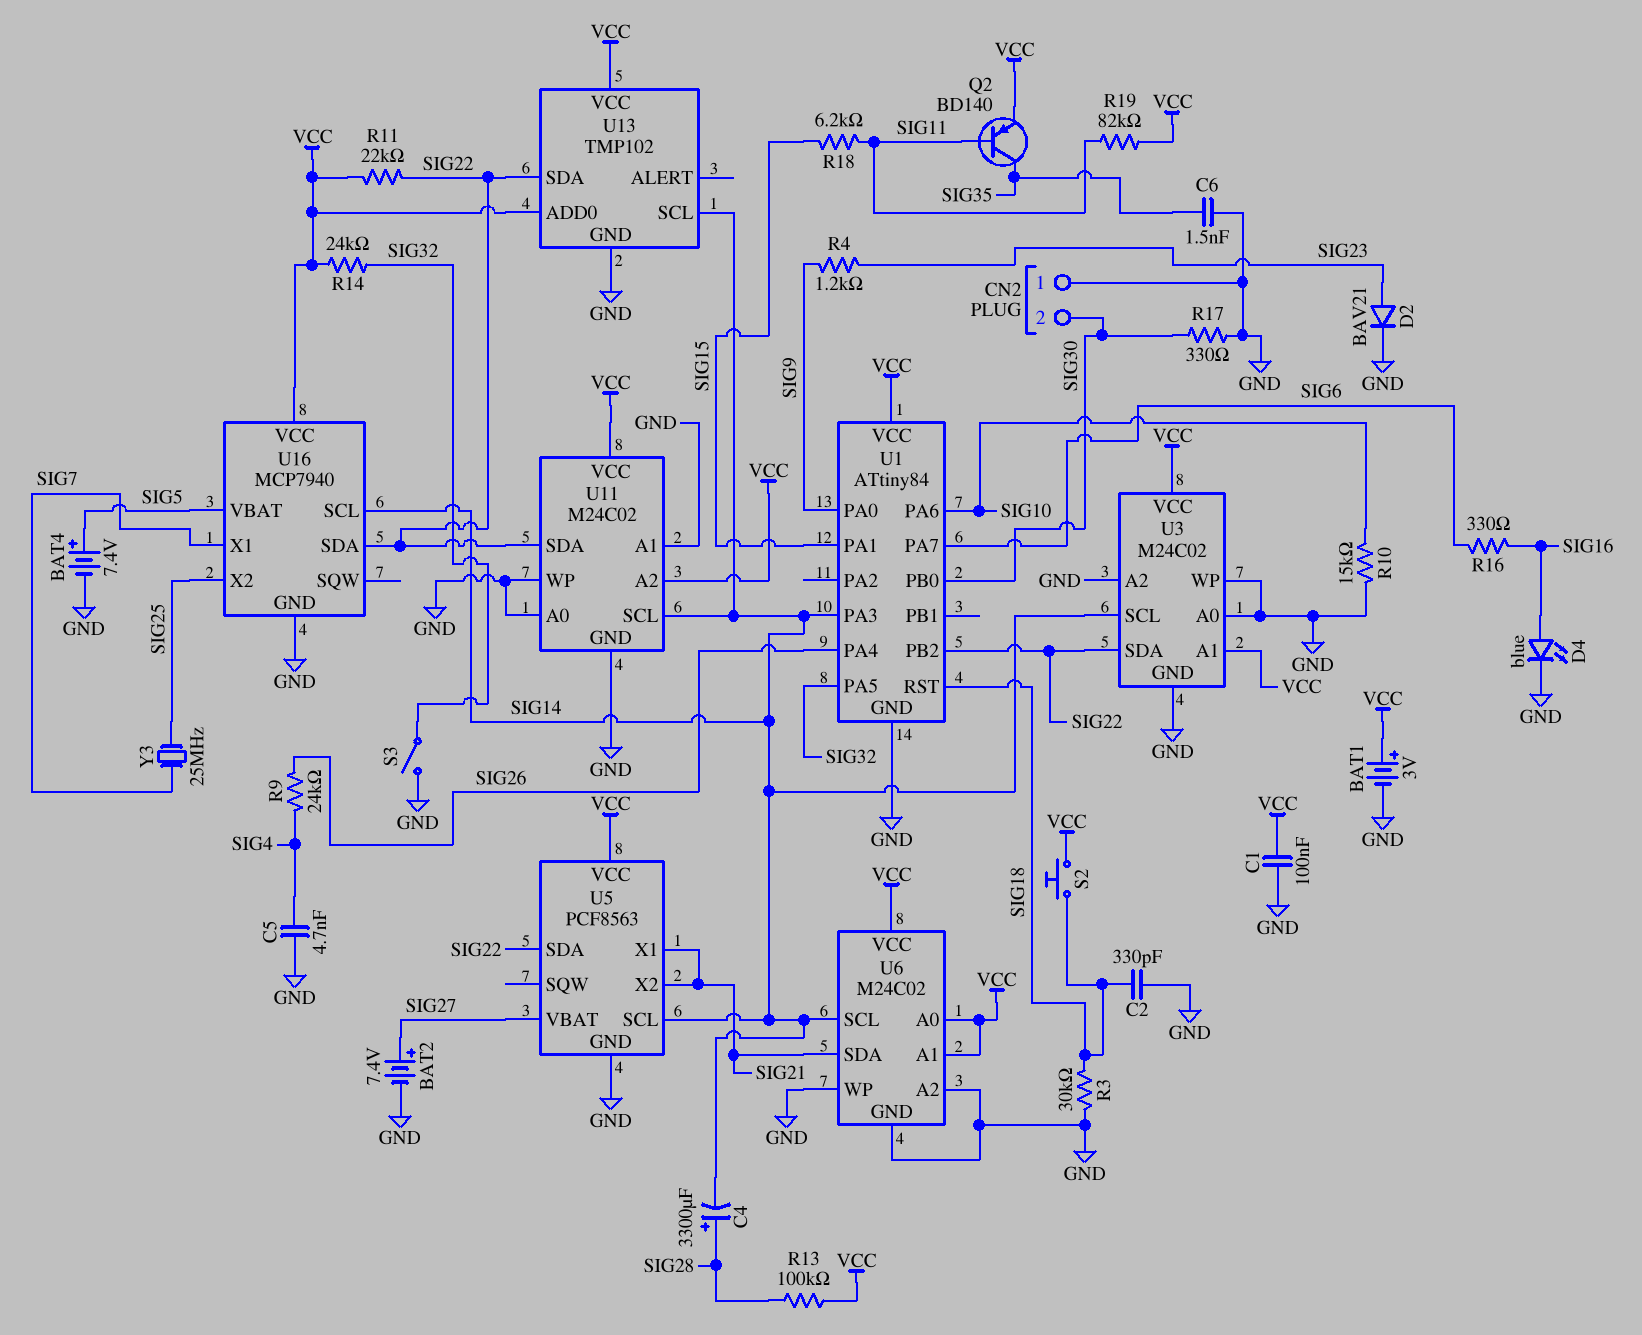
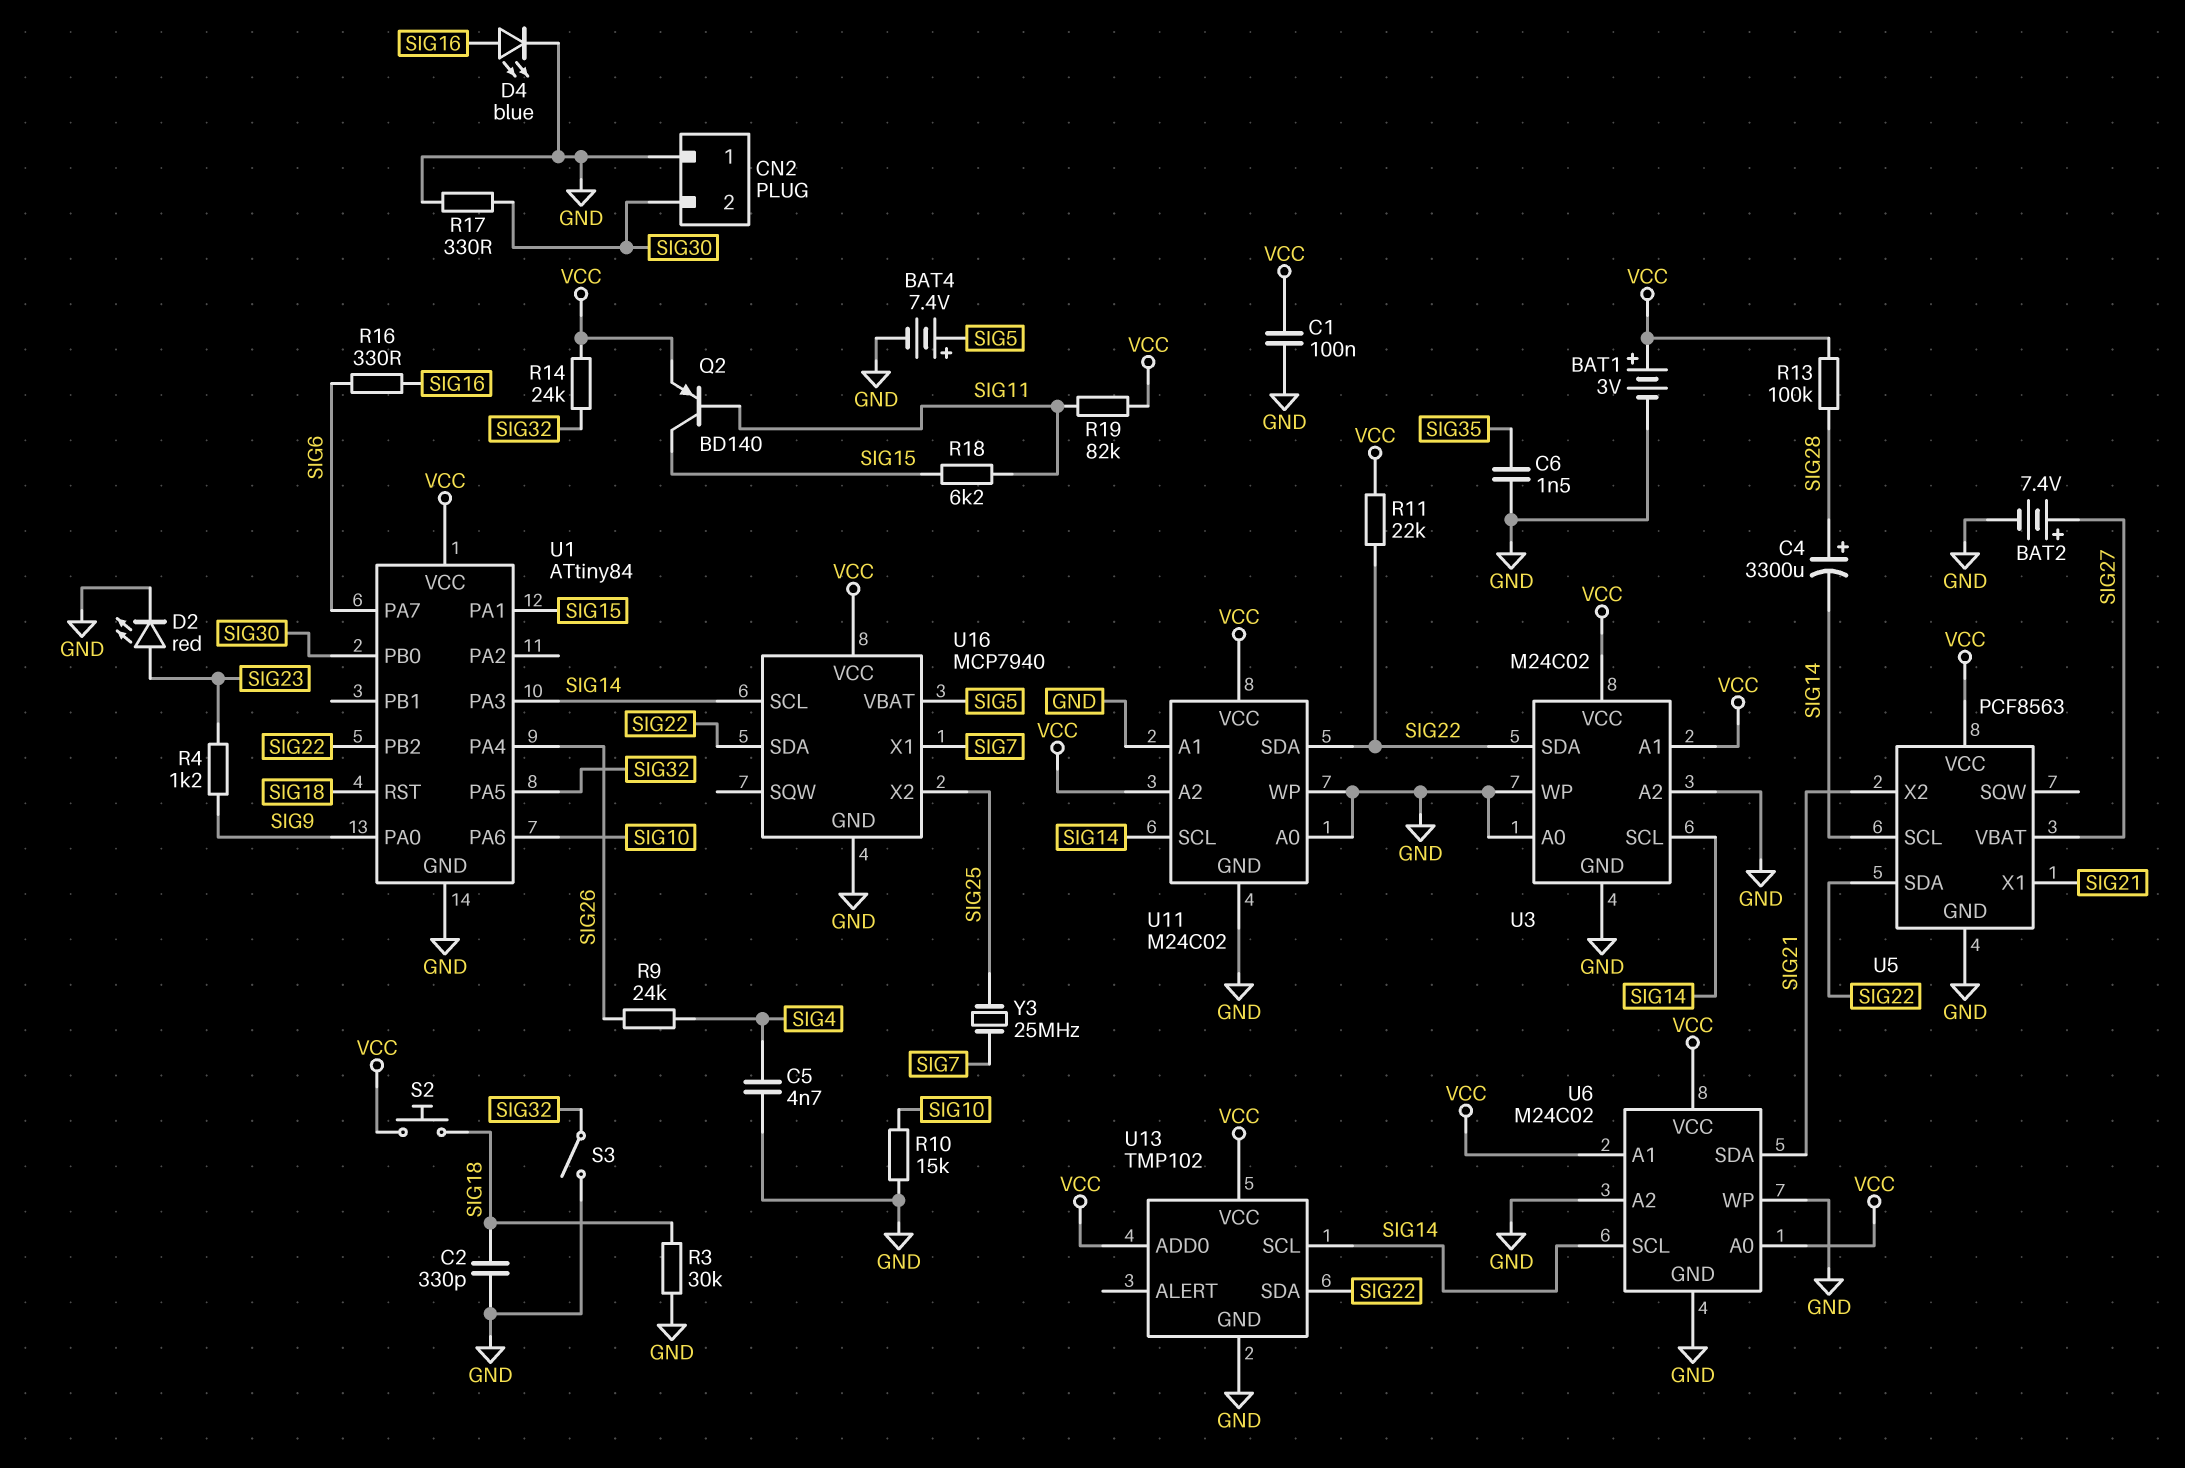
D2: diode BAV21 (A SIG23, K GND) -> LED red (A SIG23, K GND)
Q2: PNP BD140 (B SIG11, C SIG35, E VCC) -> PNP BD140 (B SIG11, C SIG15, E VCC)

